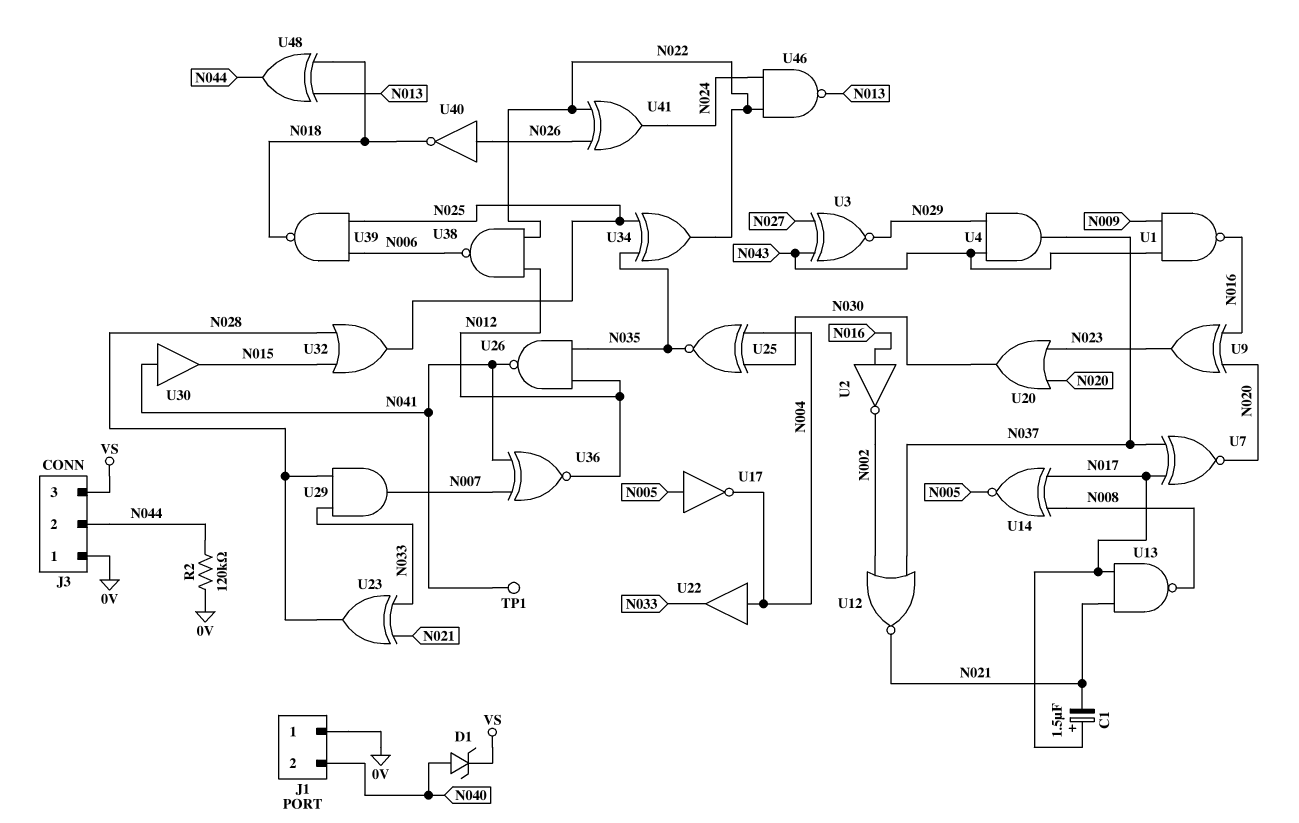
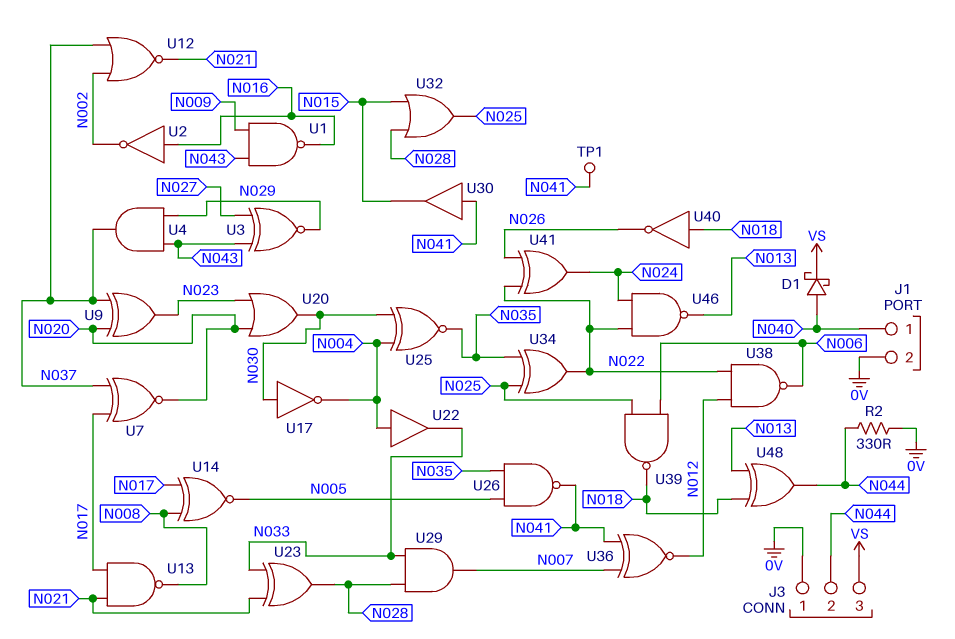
C1: 1.5uF (plus N017, minus N021) -> none
D1: zener (A N040, K VS) -> schottky (A N040, K VS)
J1 pin 1: 0V -> N040
J1 pin 2: N040 -> 0V
R2: 120k (0V, N044) -> 330 (0V, N044)
U9: XOR (in N016, in N020, out N023) -> XOR (in N020, in N037, out N023)
U17: NOT (in N005, out N004) -> NOT (in N030, out N004)
U26: NAND (in N012, in N035, out N041) -> NAND (in N005, in N035, out N041)
U40: NOT (in N026, out N018) -> NOT (in N018, out N026)

